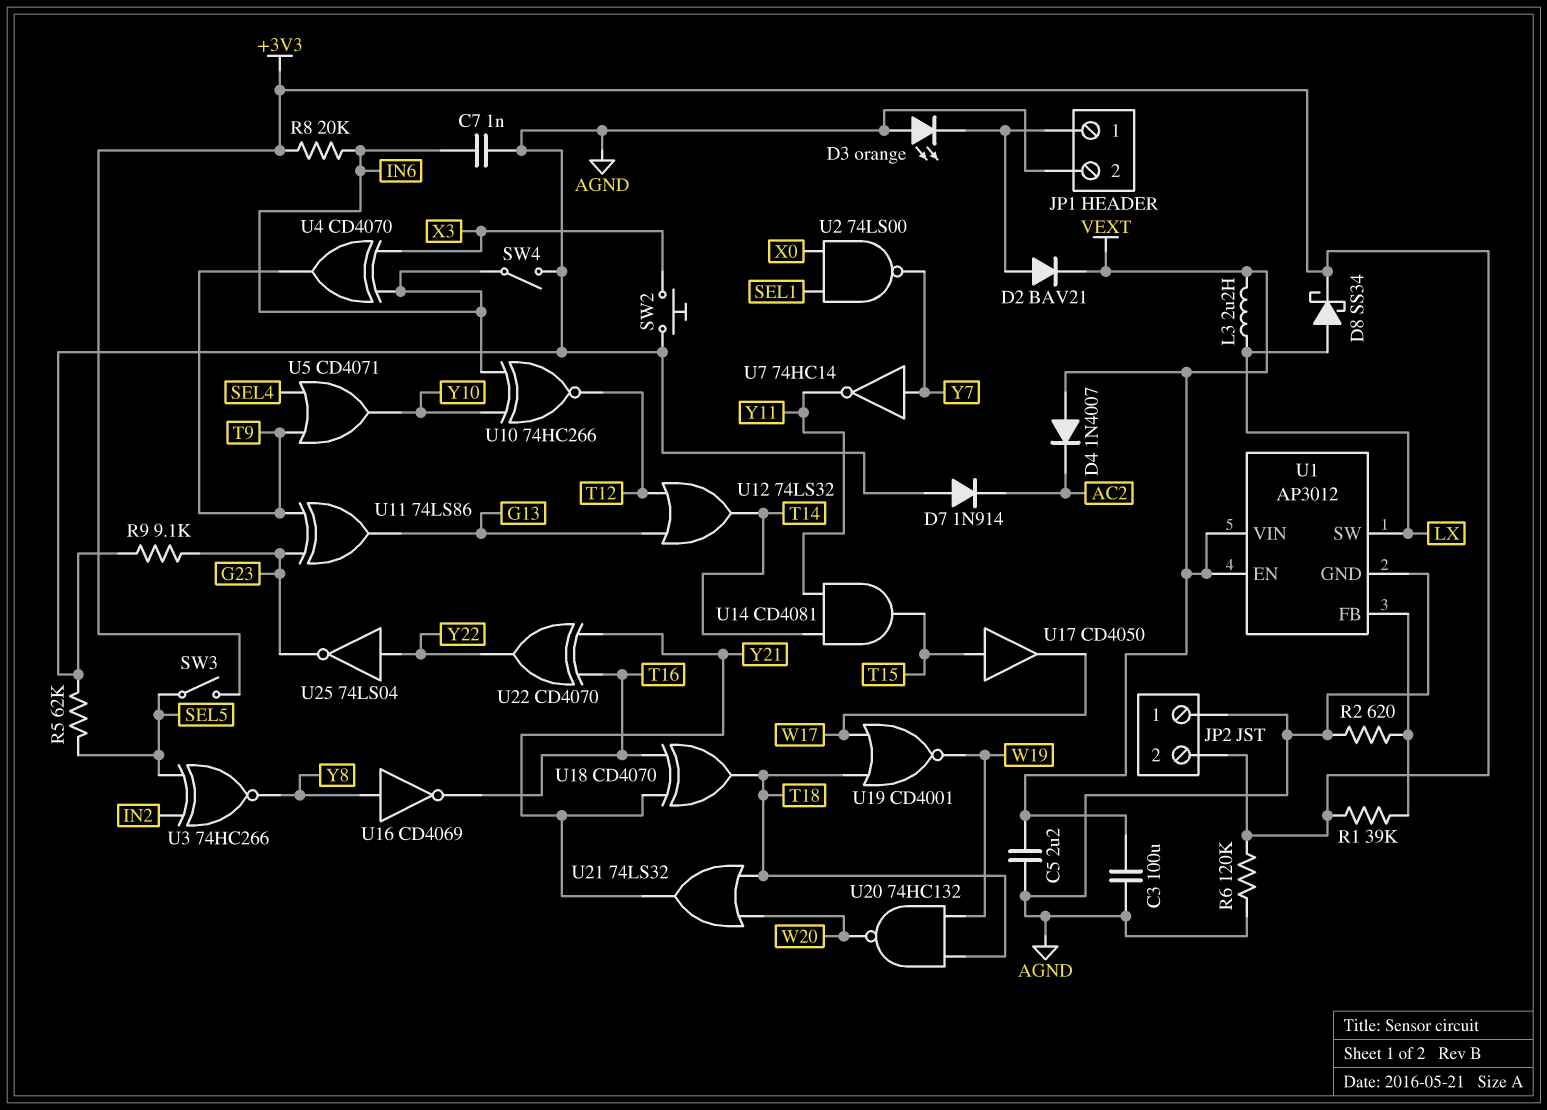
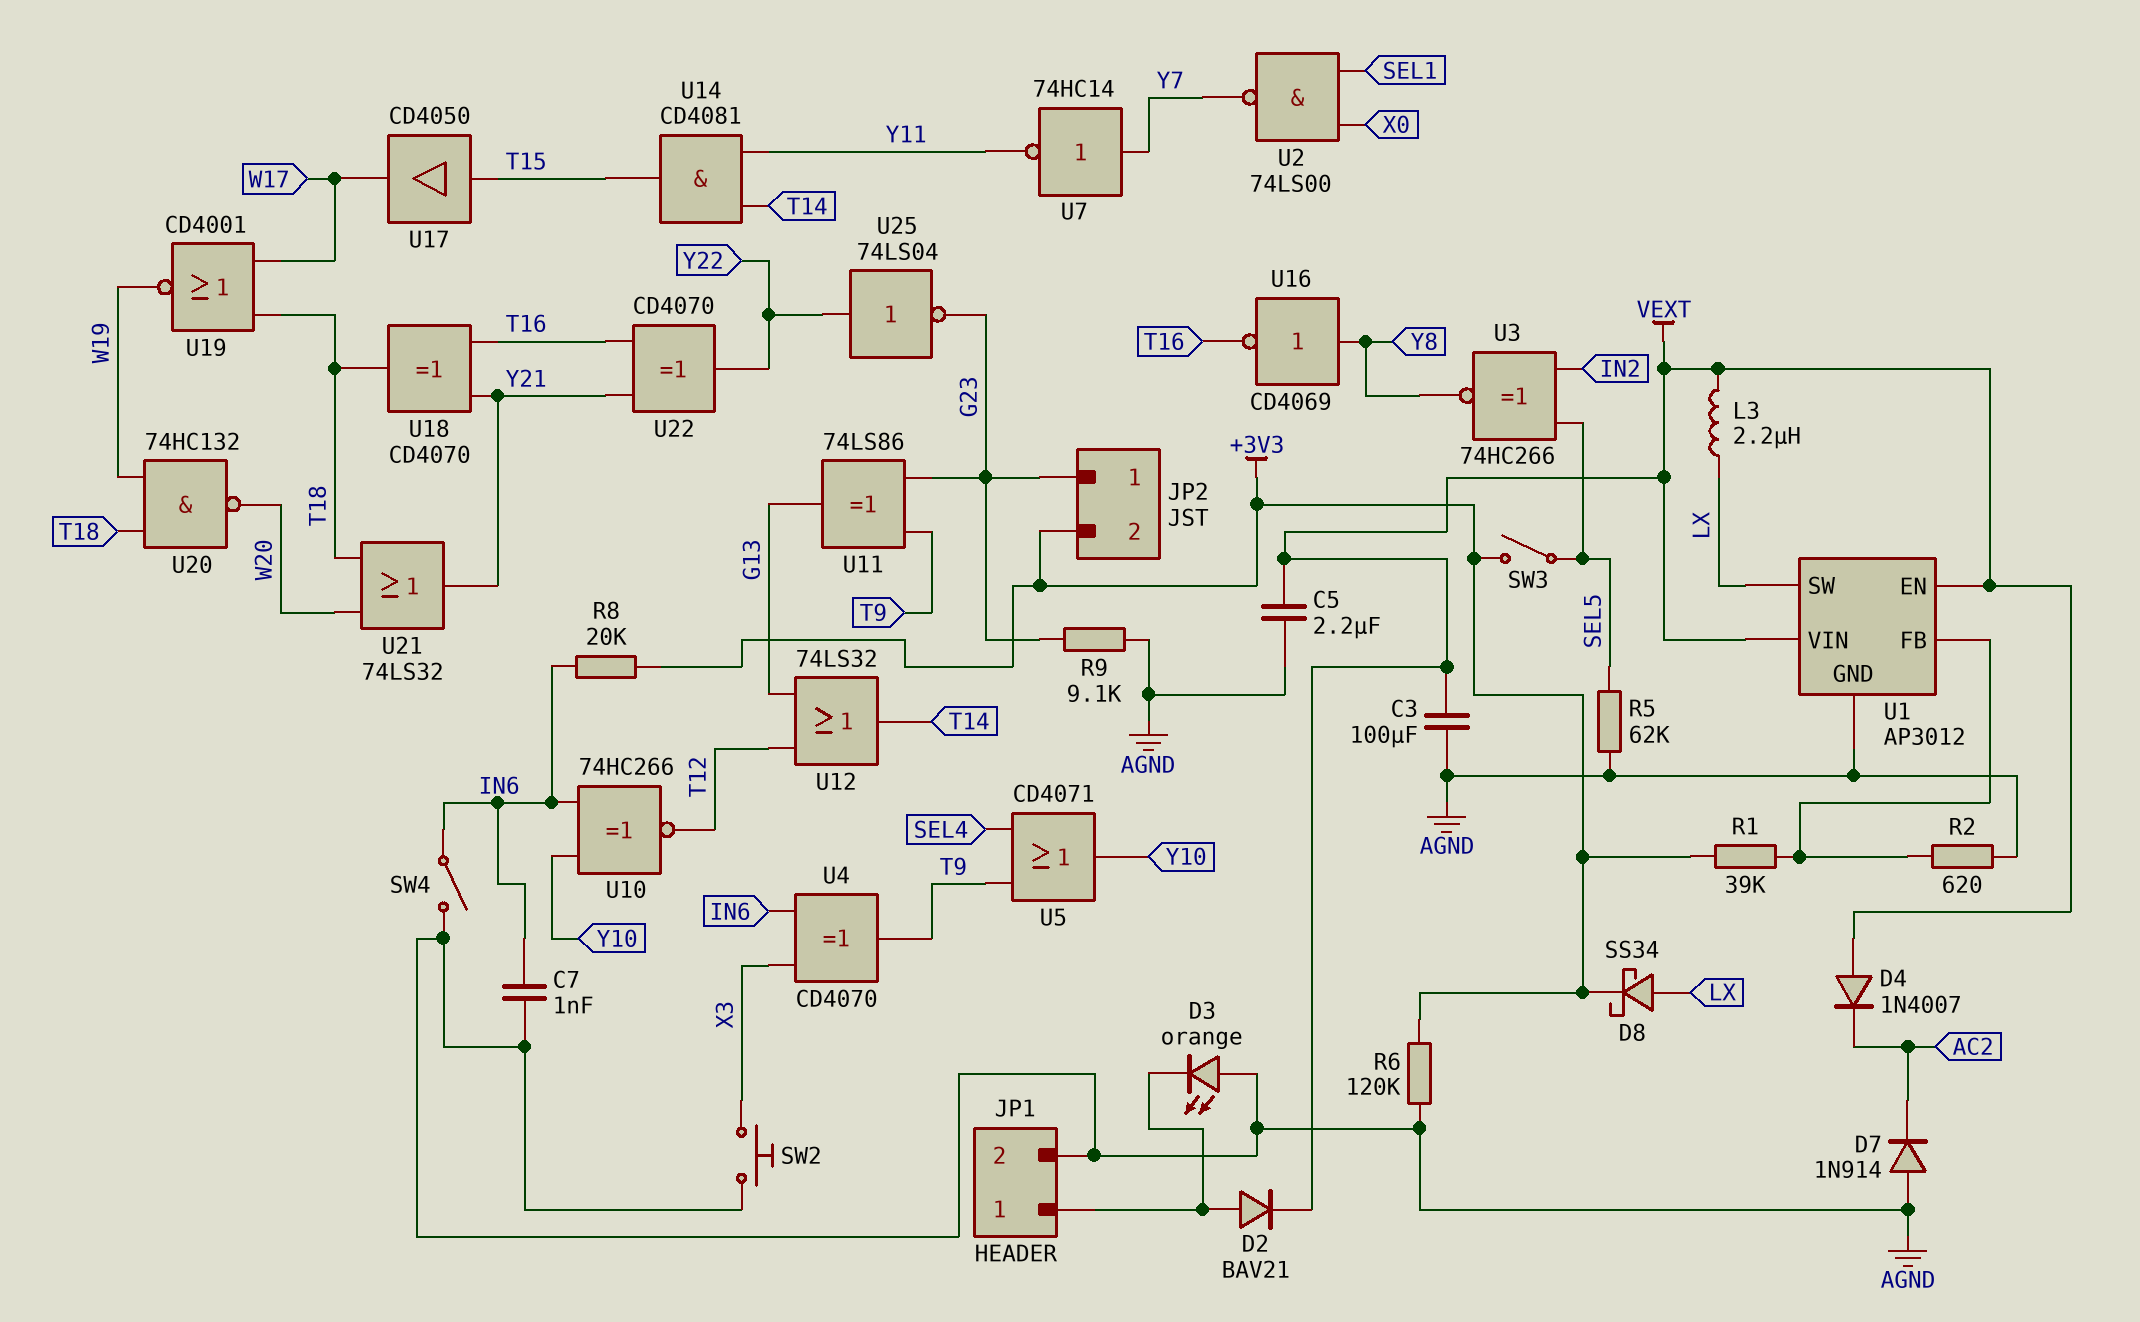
JP2 pin 1: AGND -> G23

